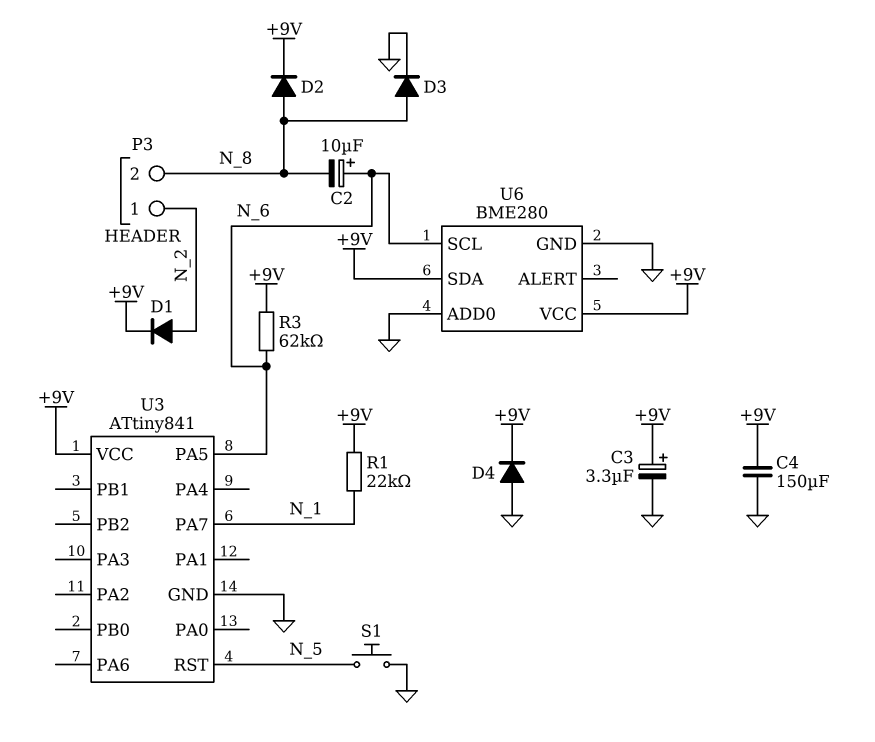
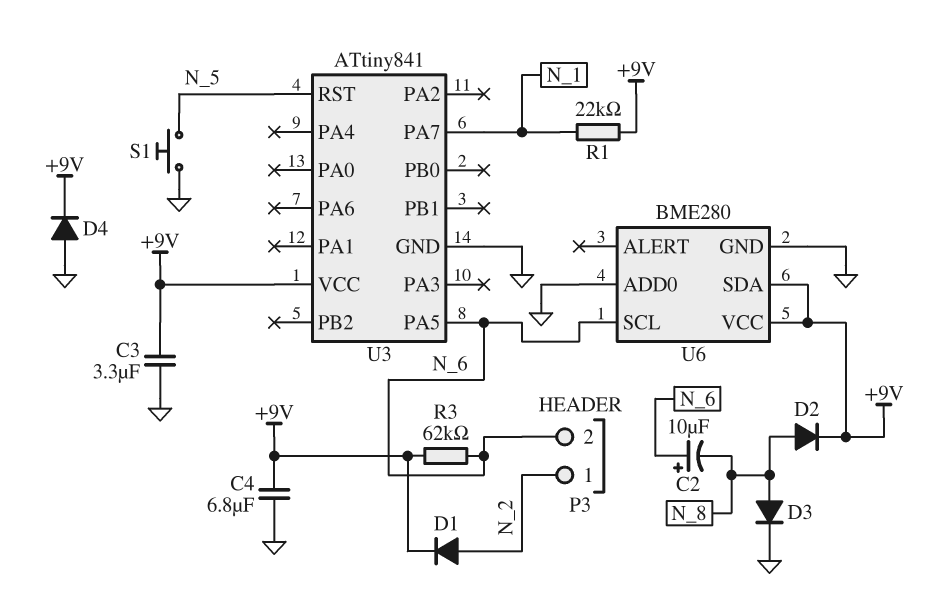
C3: 3.3uF (plus +9V, minus GND) -> 3.3uF (+9V, GND)
C4: 150uF (+9V, GND) -> 6.8uF (+9V, GND)
P3 pin 2: N_8 -> N_6

